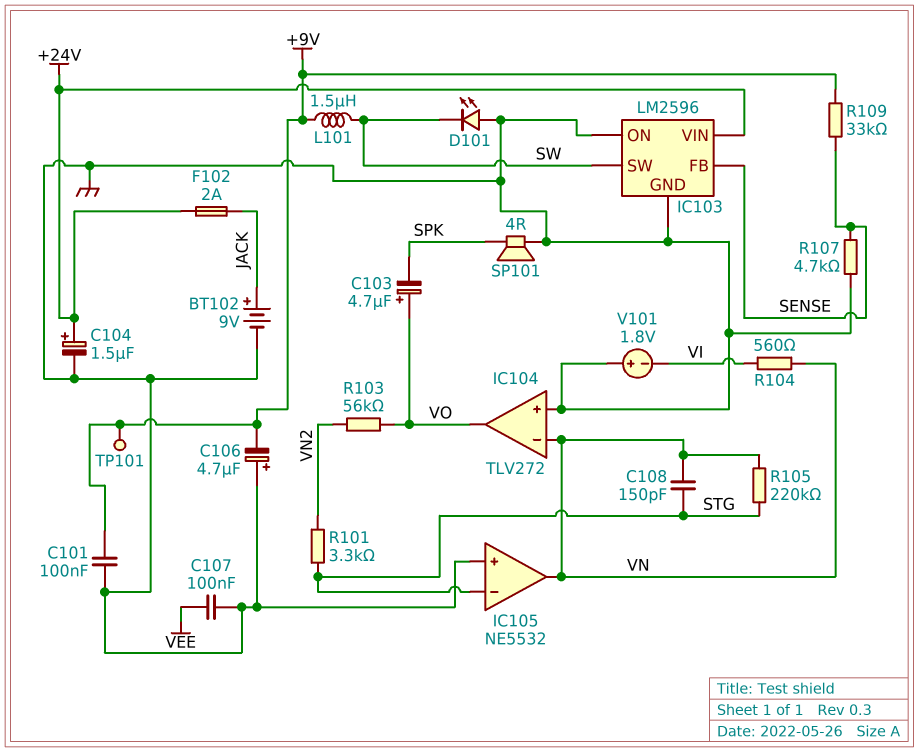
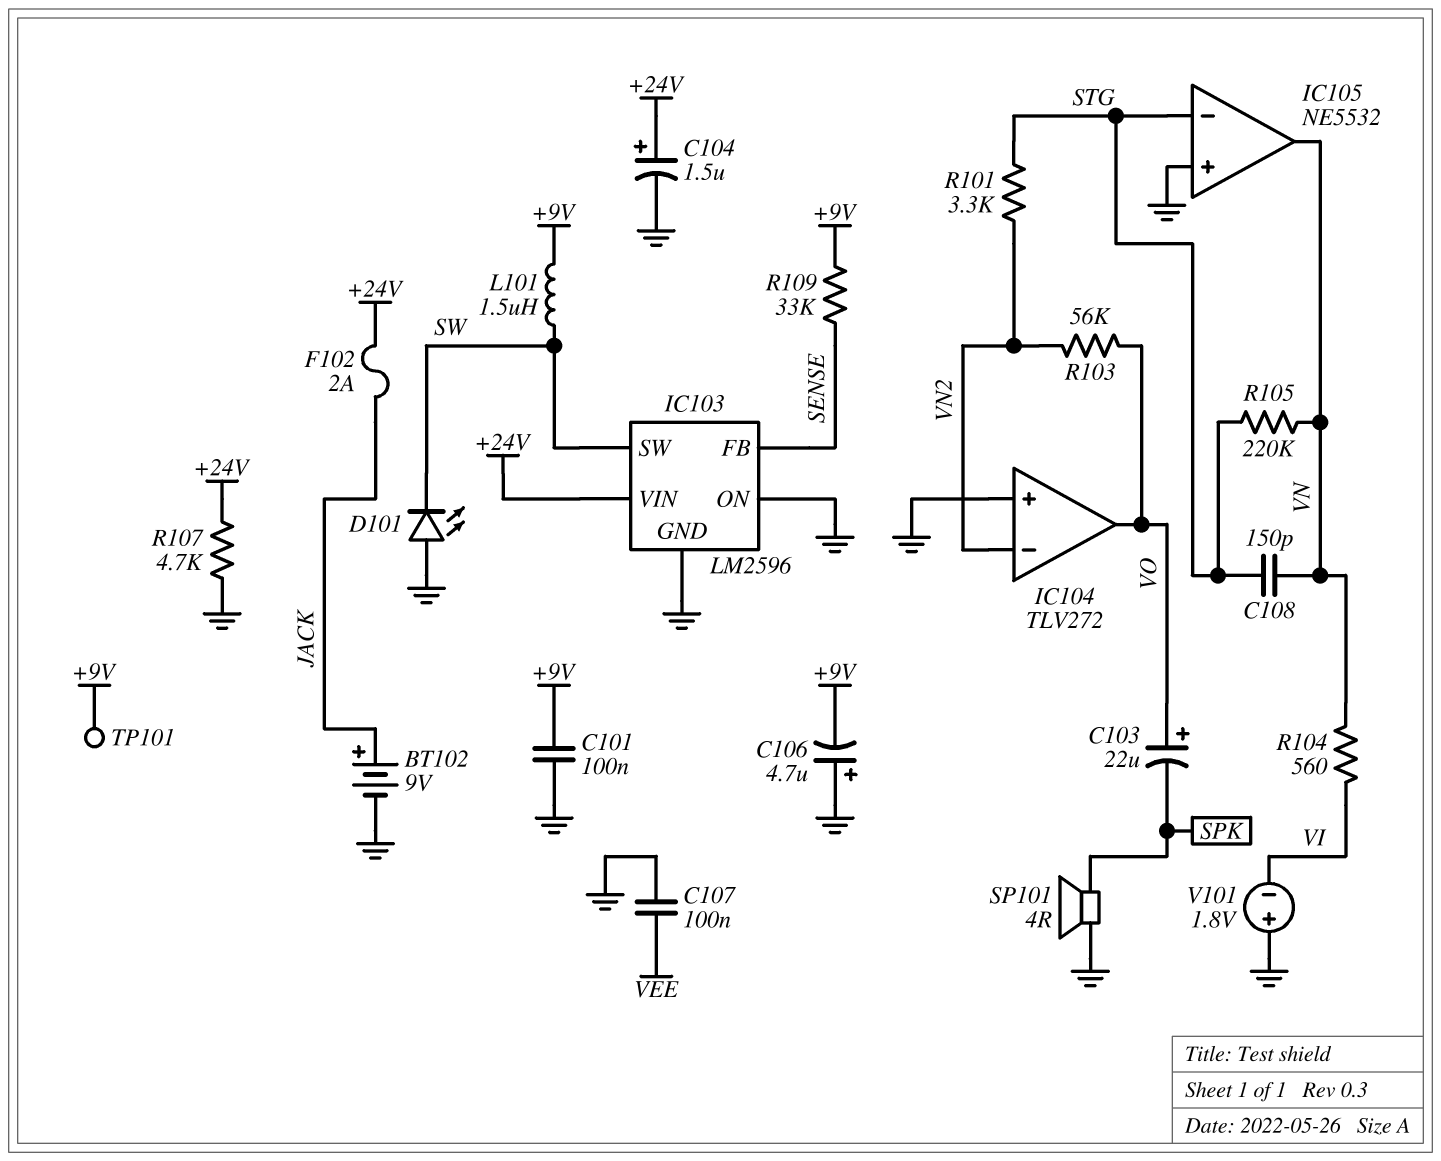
C103: 4.7uF (plus VO, minus SPK) -> 22uF (plus VO, minus SPK)
IC104 pin in-: VN -> VN2
R107: 4.7k (GND, SENSE) -> 4.7k (+24V, GND)

